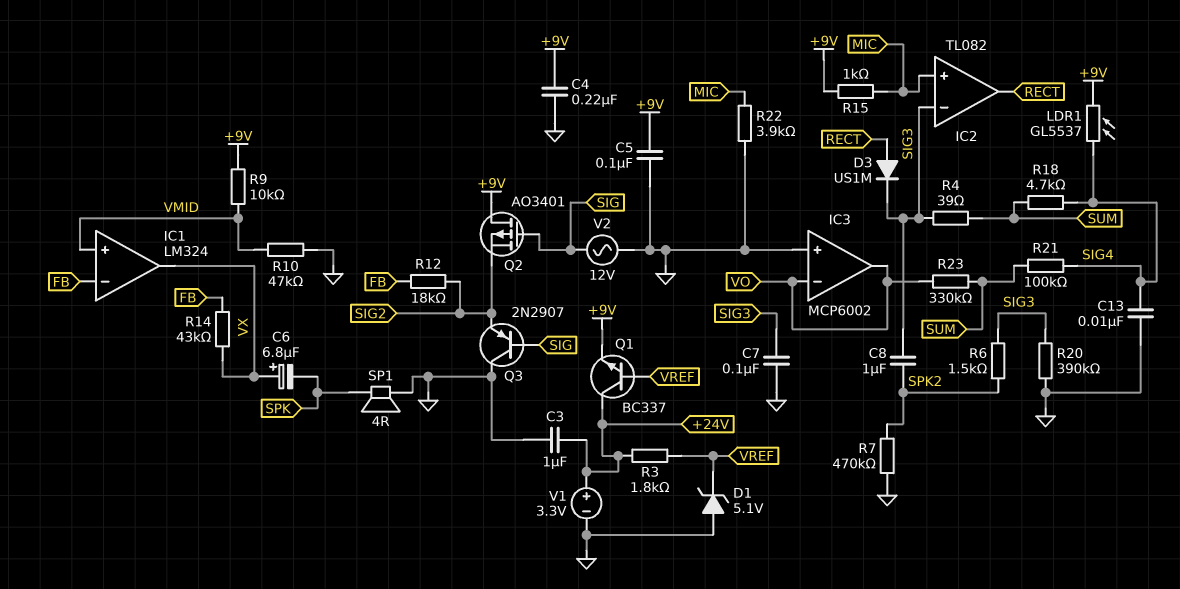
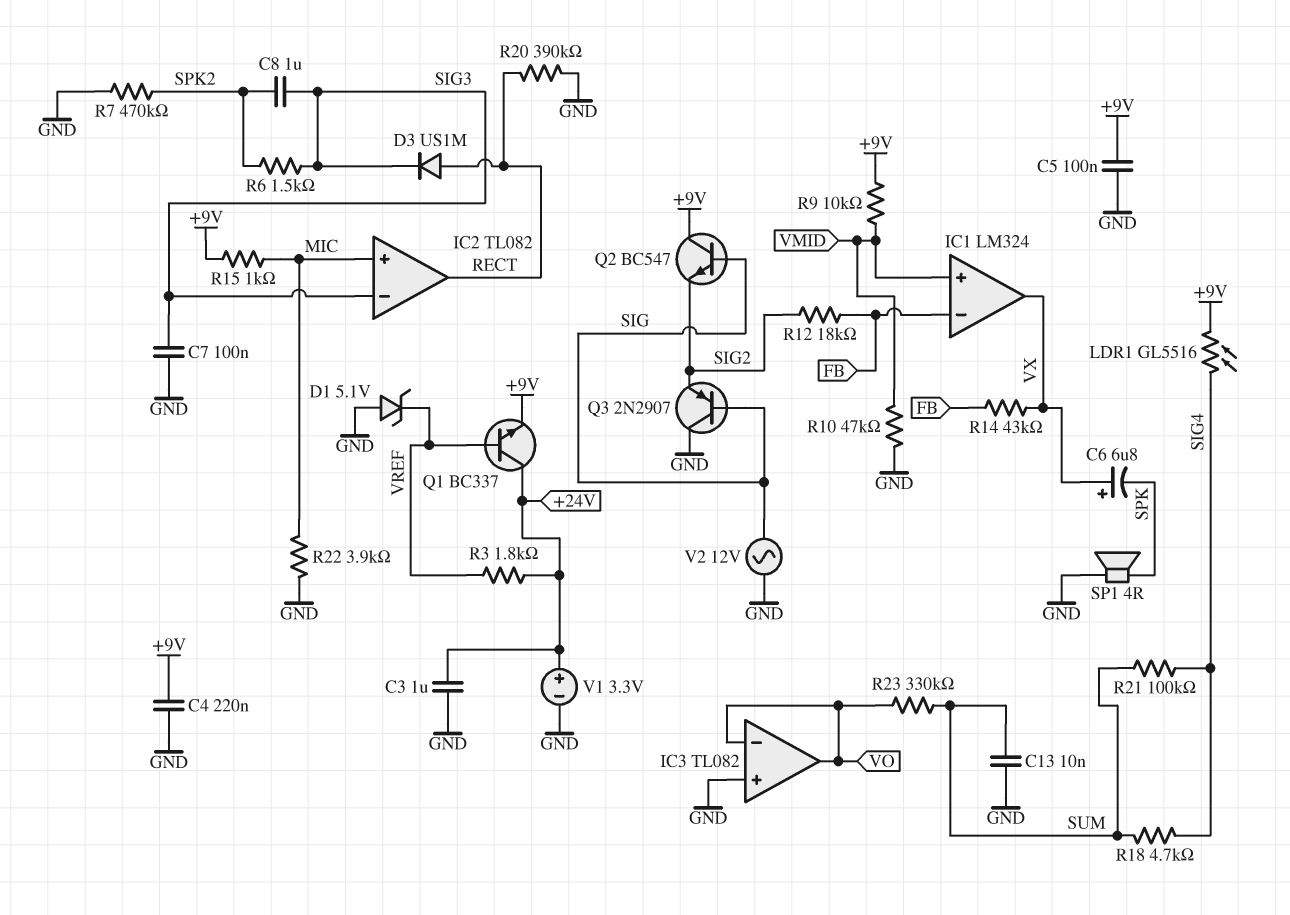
C13: 10nF (GND, SIG4) -> 10nF (GND, SUM)
IC3: MCP6002 -> TL082
LDR1: GL5537 (+9V, SIG4) -> GL5516 (+9V, SIG4)
Q2: PMOS AO3401 (G SIG, D +9V, S SIG2) -> NPN BC547 (B SIG, C +9V, E SIG2)
R4: 39 (SIG3, SUM) -> none
R20: 390k (GND, SIG3) -> 390k (GND, RECT)

